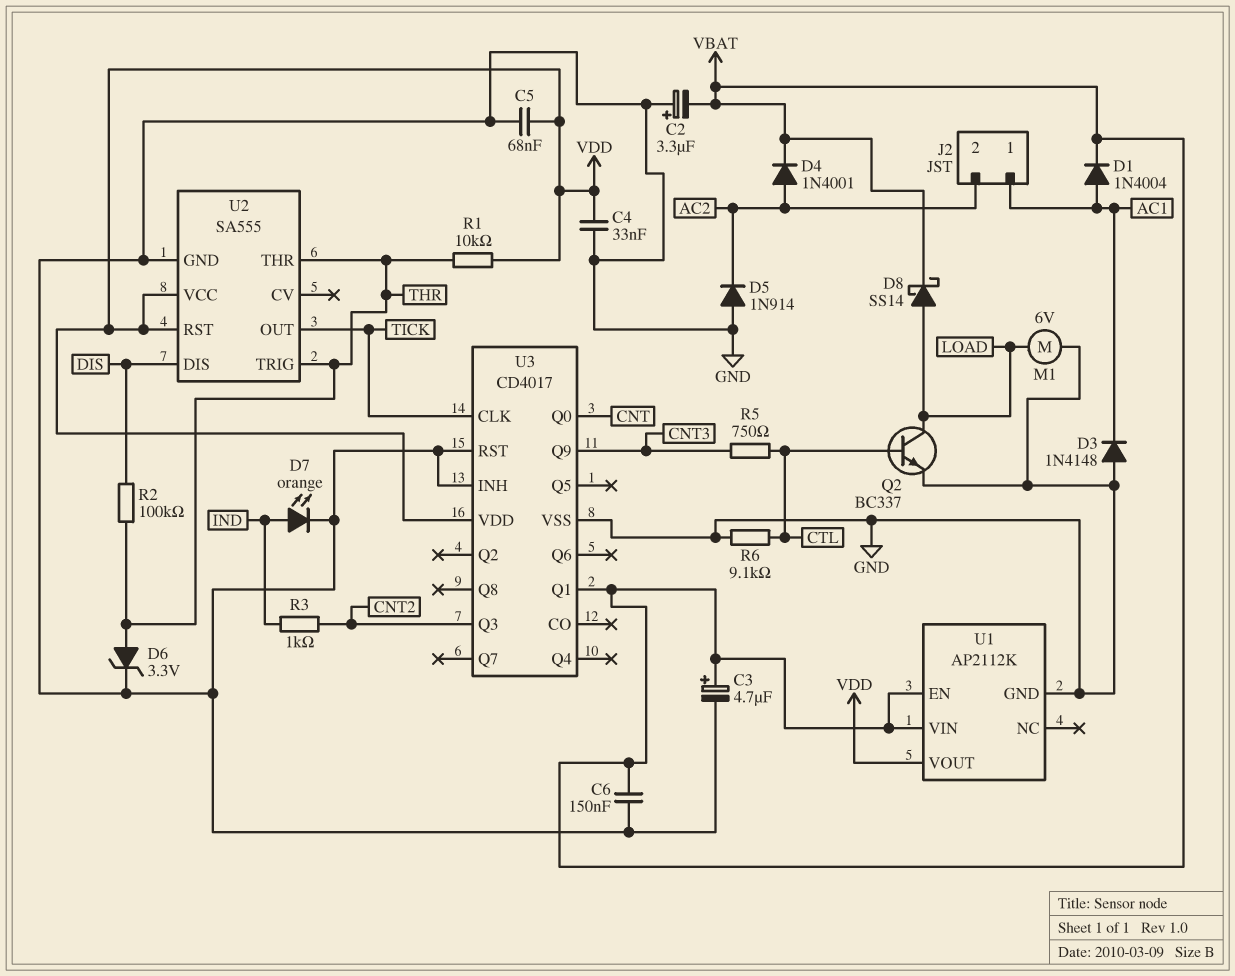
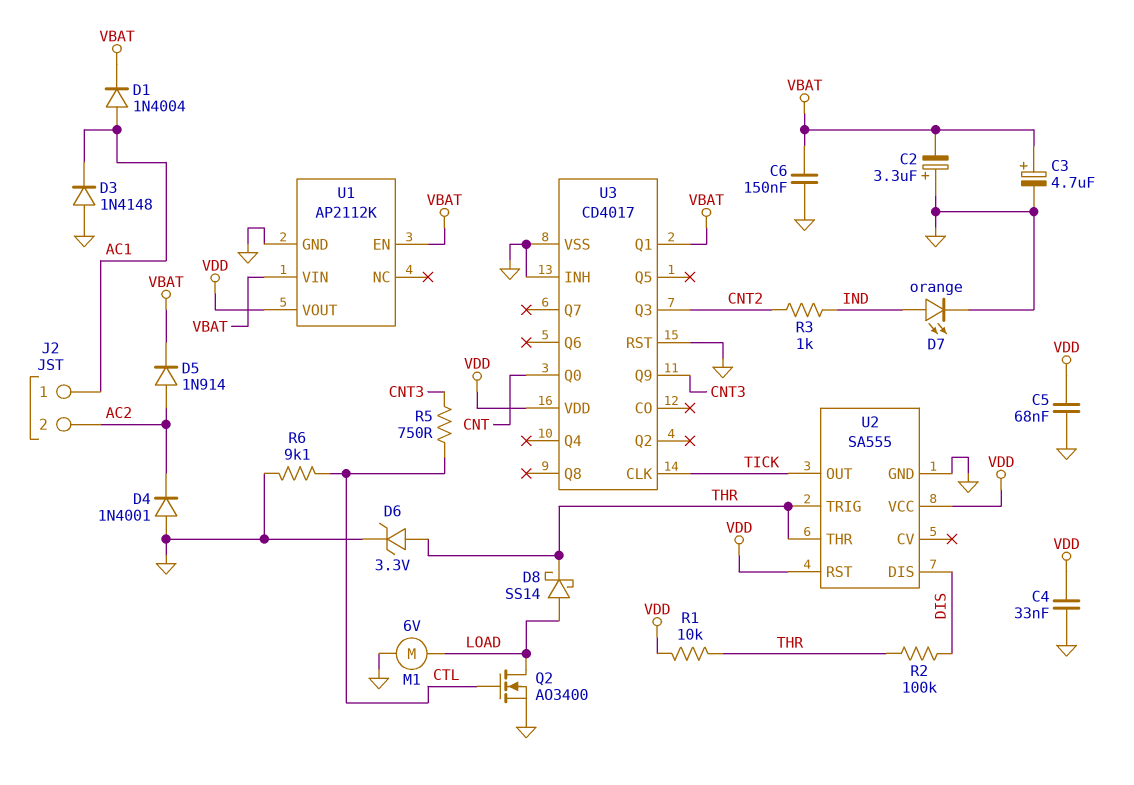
D4: diode 1N4001 (A AC2, K VBAT) -> diode 1N4001 (A GND, K AC2)
D5: diode 1N914 (A GND, K AC2) -> diode 1N914 (A AC2, K VBAT)
D8: schottky SS14 (A LOAD, K VBAT) -> schottky SS14 (A LOAD, K THR)
Q2: NPN BC337 (B CTL, C LOAD, E GND) -> NMOS AO3400 (G CTL, D LOAD, S GND)

